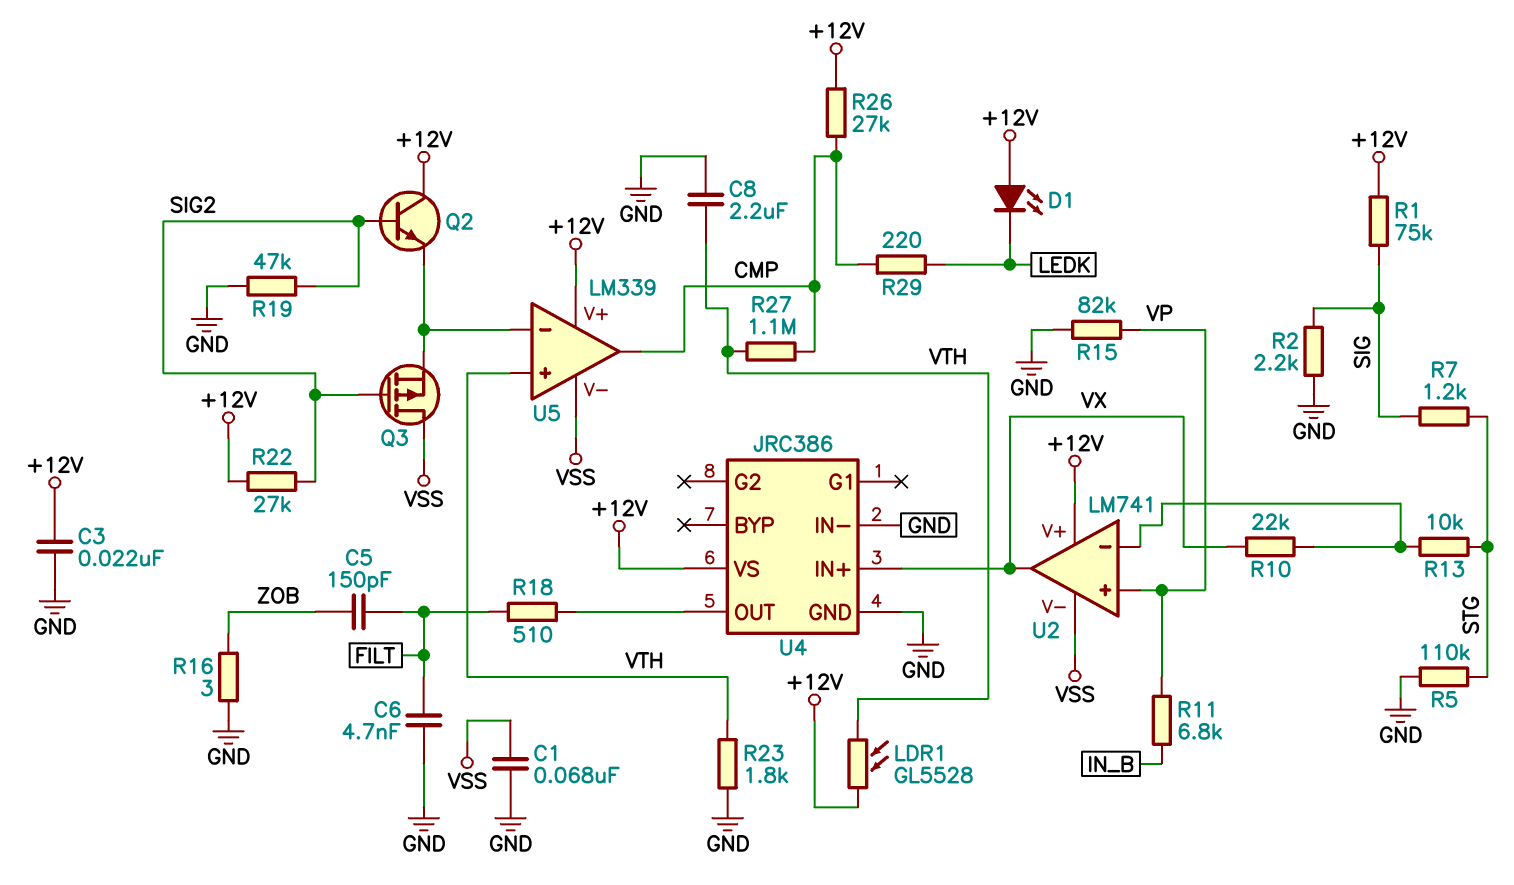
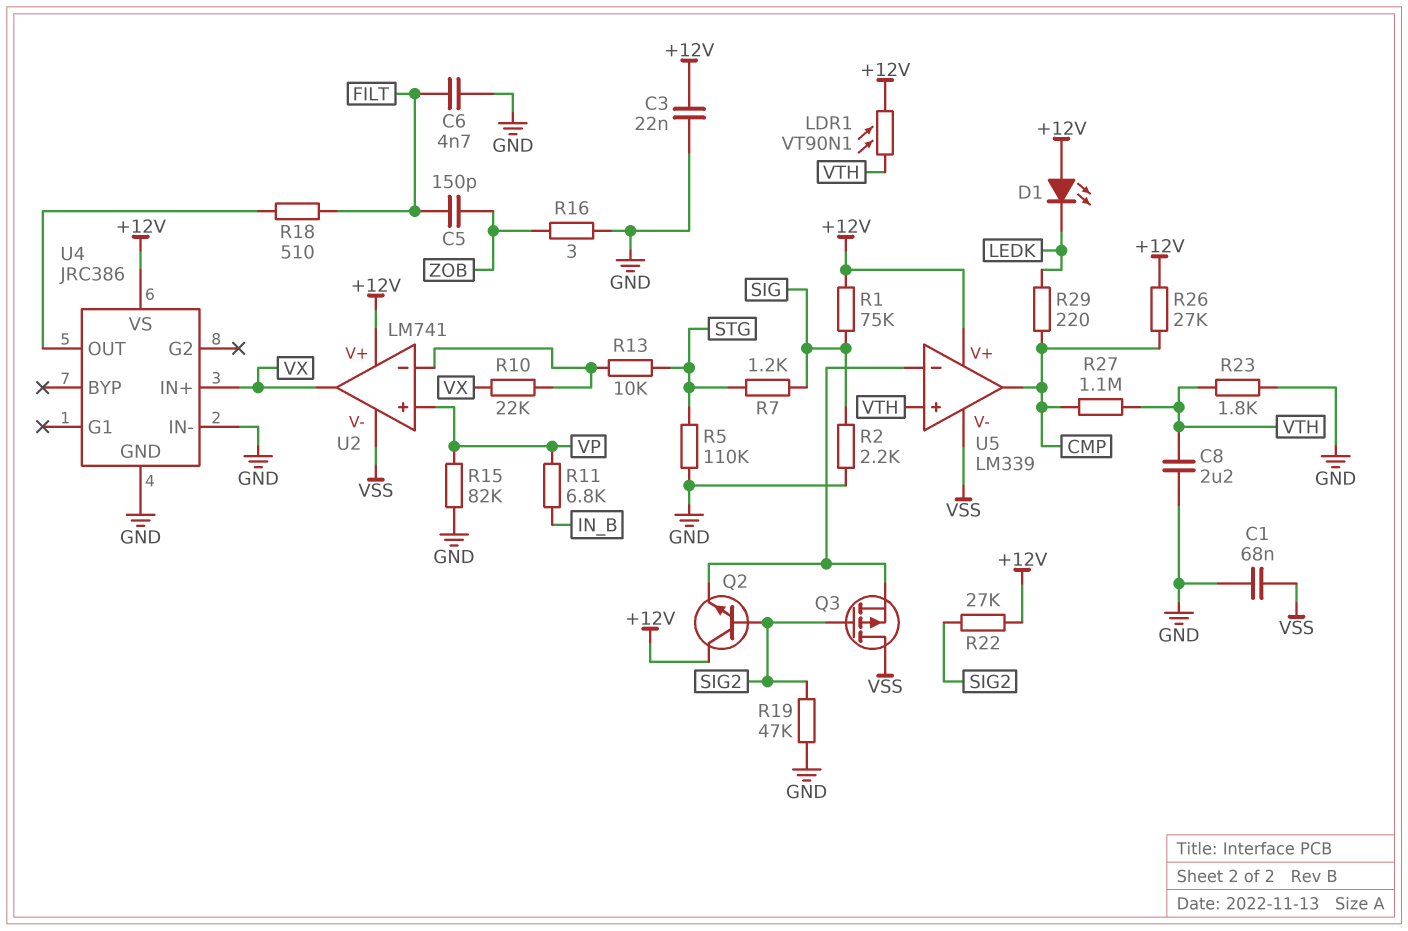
LDR1: GL5528 (+12V, VTH) -> VT90N1 (+12V, VTH)

